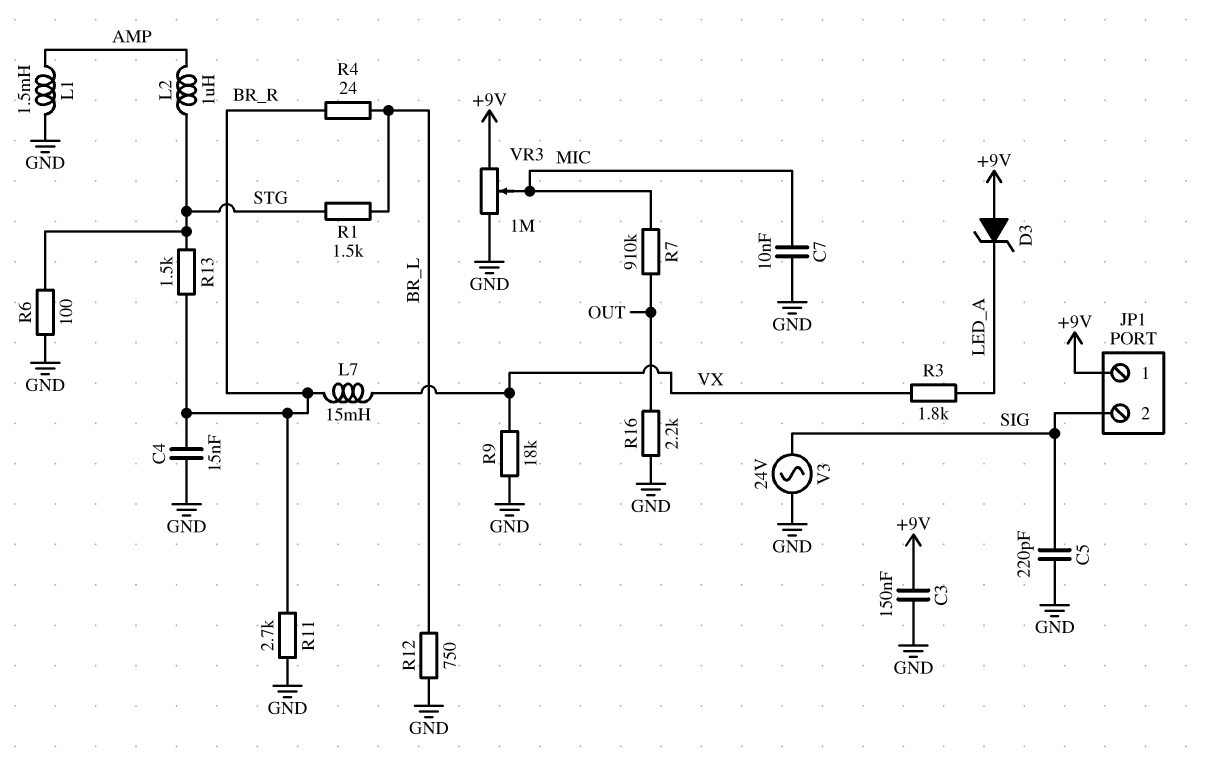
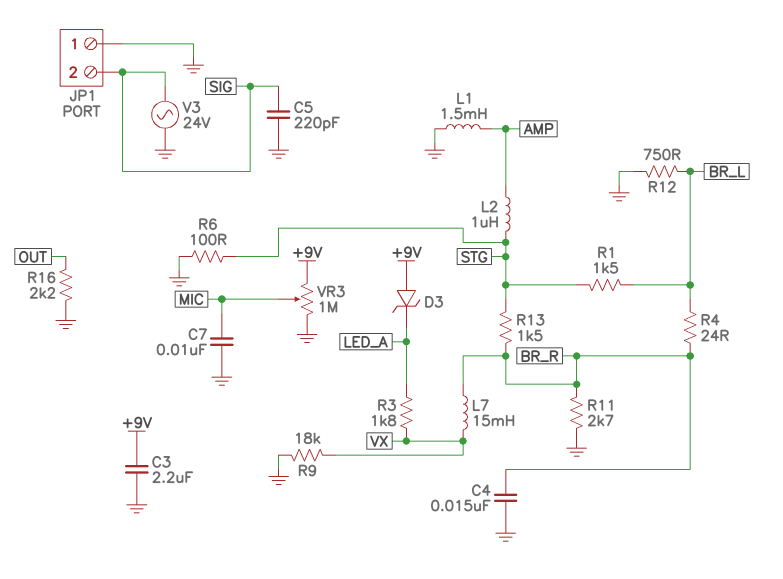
C3: 150nF (+9V, GND) -> 2.2uF (+9V, GND)
JP1 pin 1: +9V -> GND
R7: 910k (MIC, OUT) -> none

